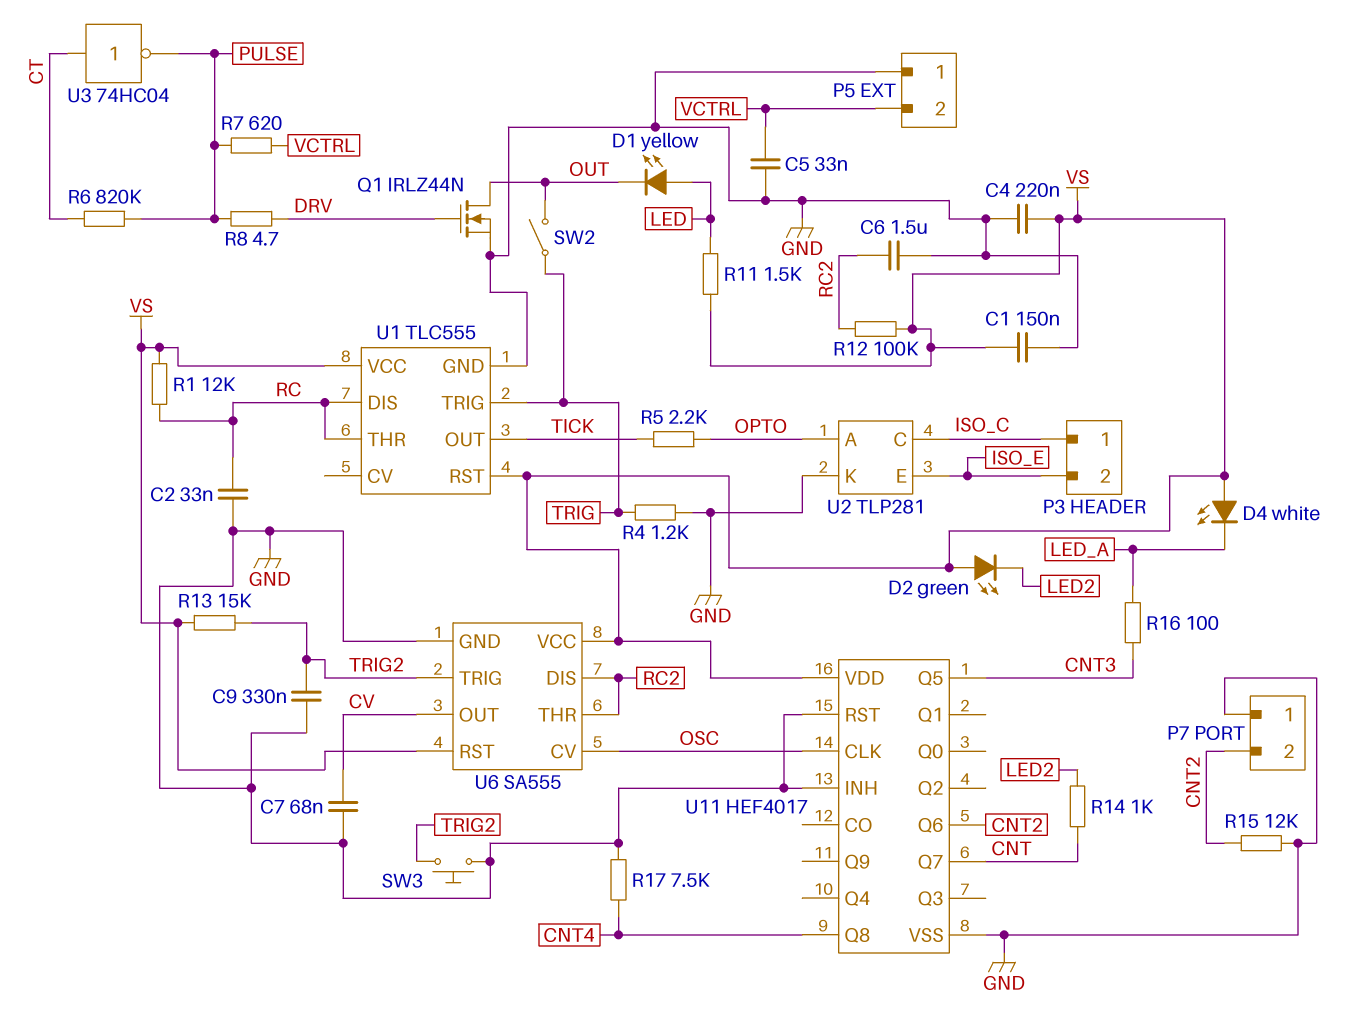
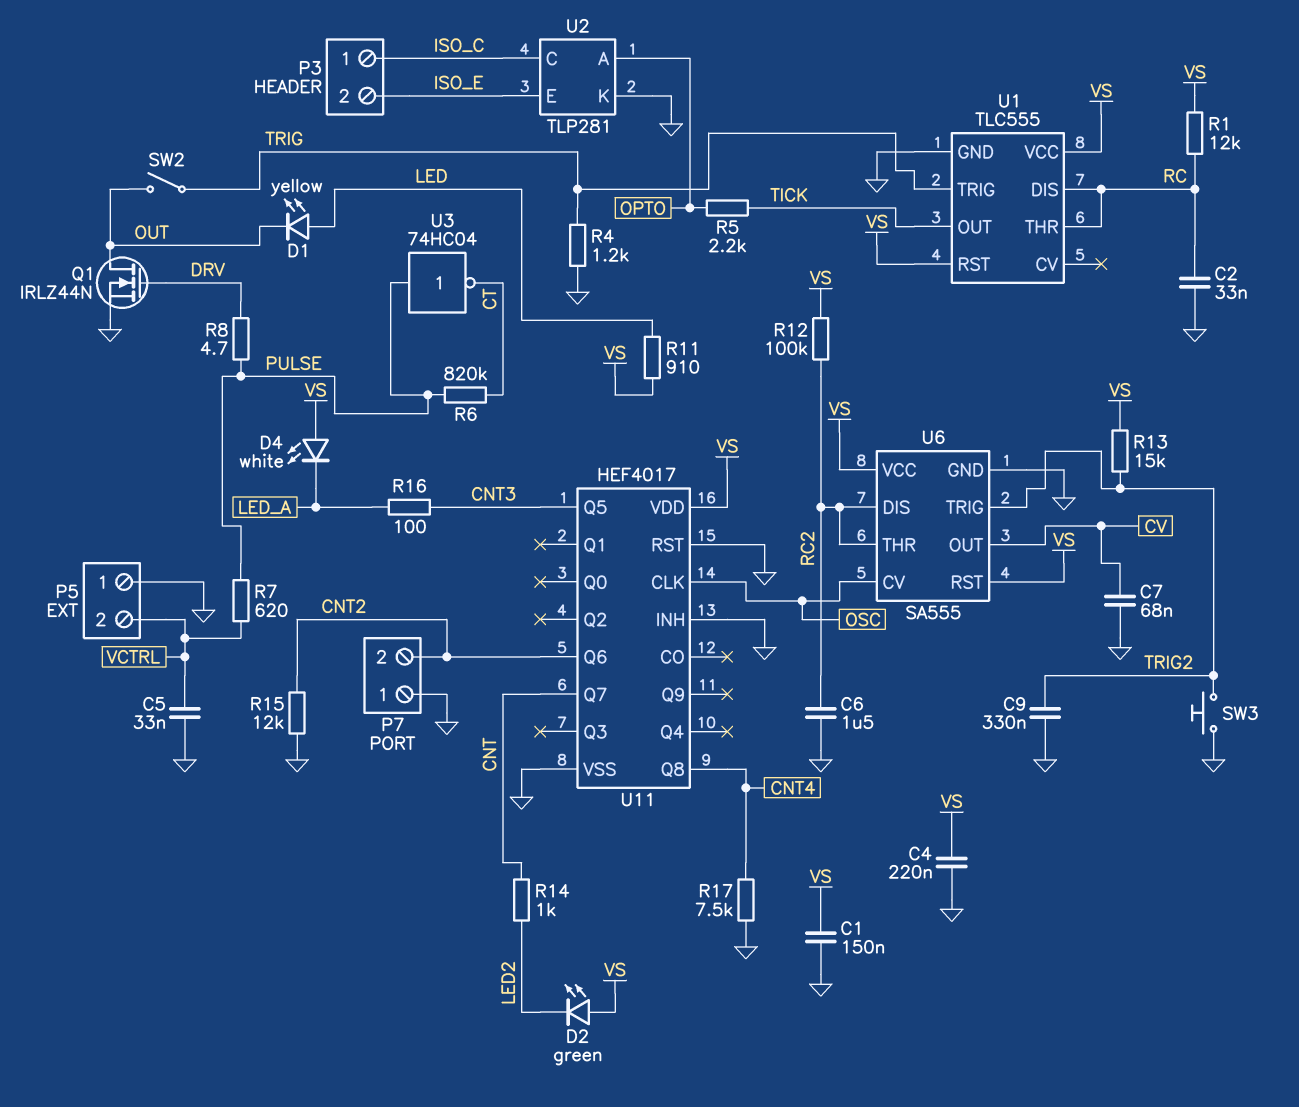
R11: 1.5k (LED, VS) -> 910 (LED, VS)
U3: NOT 74HC04 (in CT, out PULSE) -> NOT 74HC04 (in PULSE, out CT)

